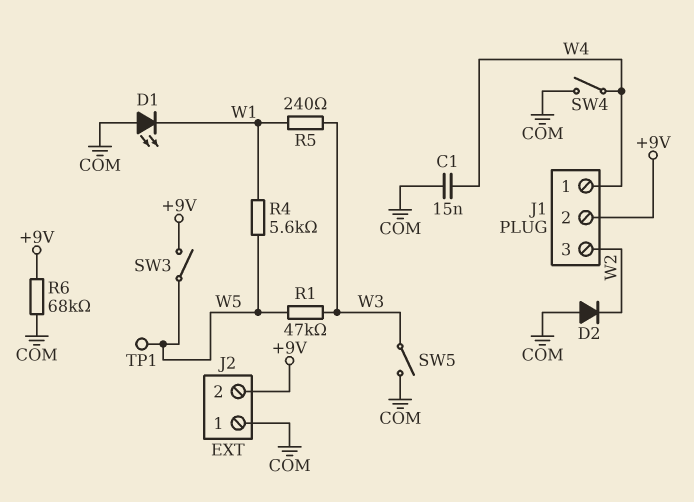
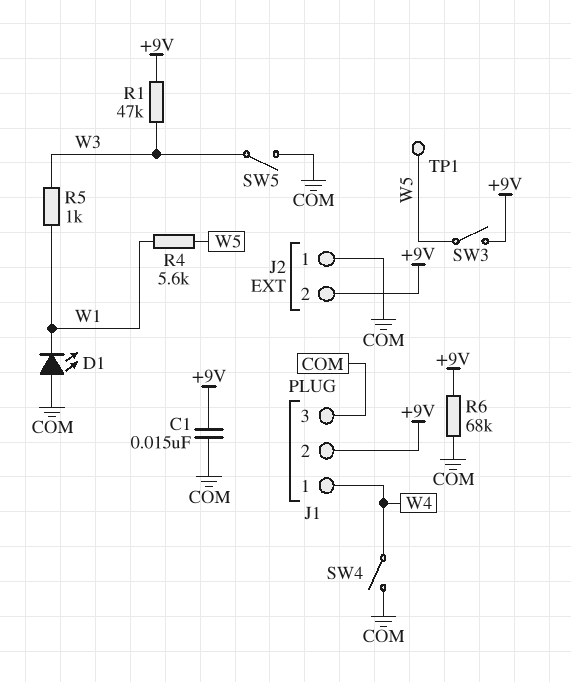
C1: 15nF (COM, W4) -> 15nF (+9V, COM)
D2: diode (A COM, K W2) -> none
J1 pin 3: W2 -> COM
R1: 47k (W3, W5) -> 47k (+9V, W3)
R5: 240 (W1, W3) -> 1k (W1, W3)

